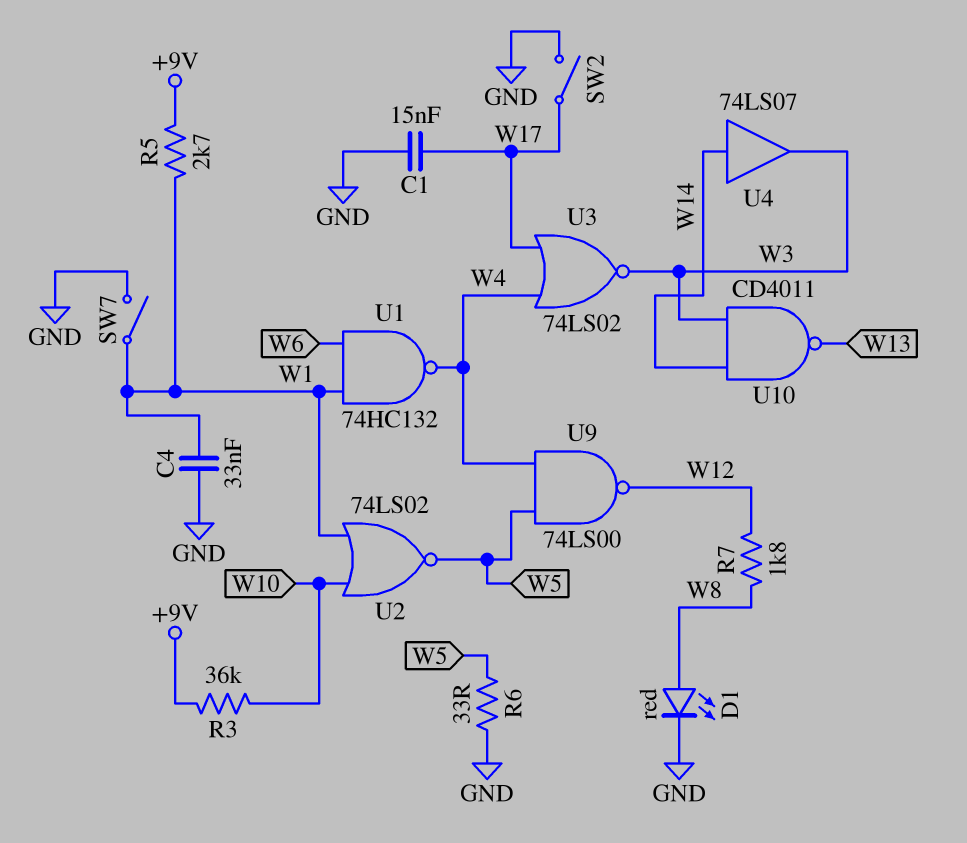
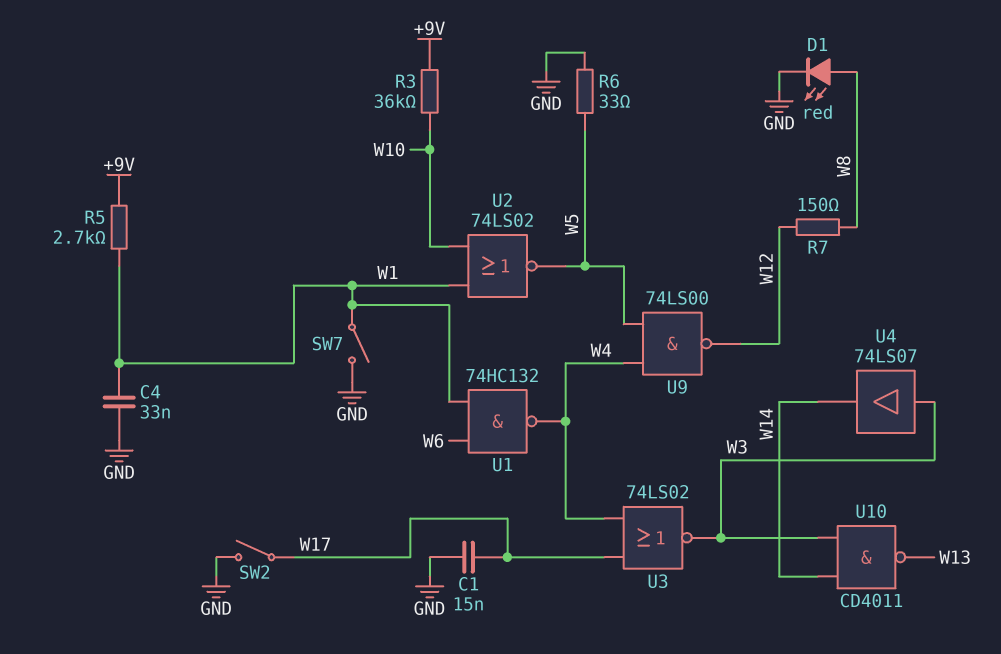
R7: 1.8k (W8, W12) -> 150 (W8, W12)
U4: buffer 74LS07 (in W14, out W3) -> buffer 74LS07 (in W3, out W14)

